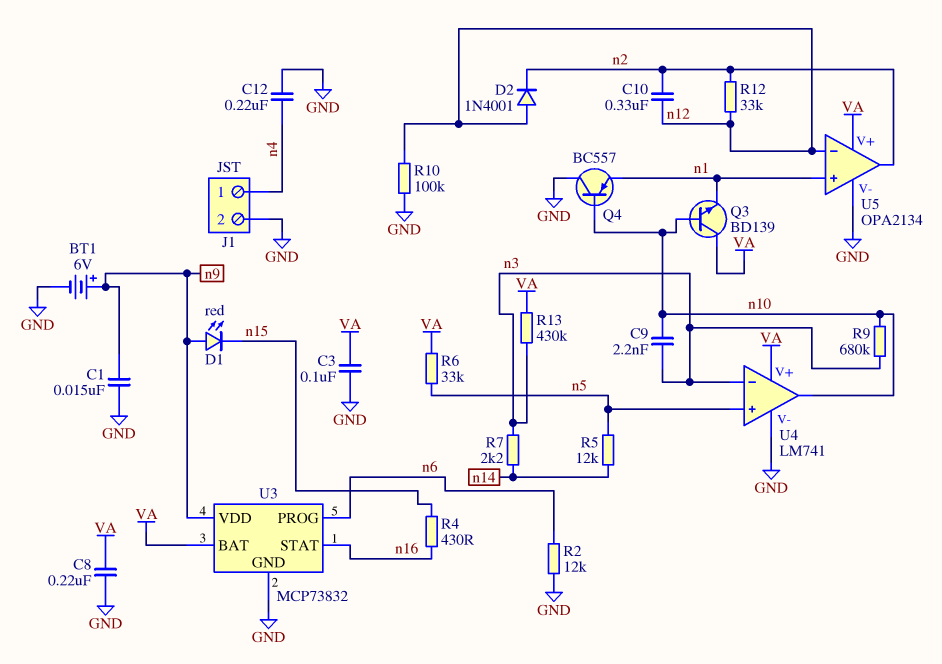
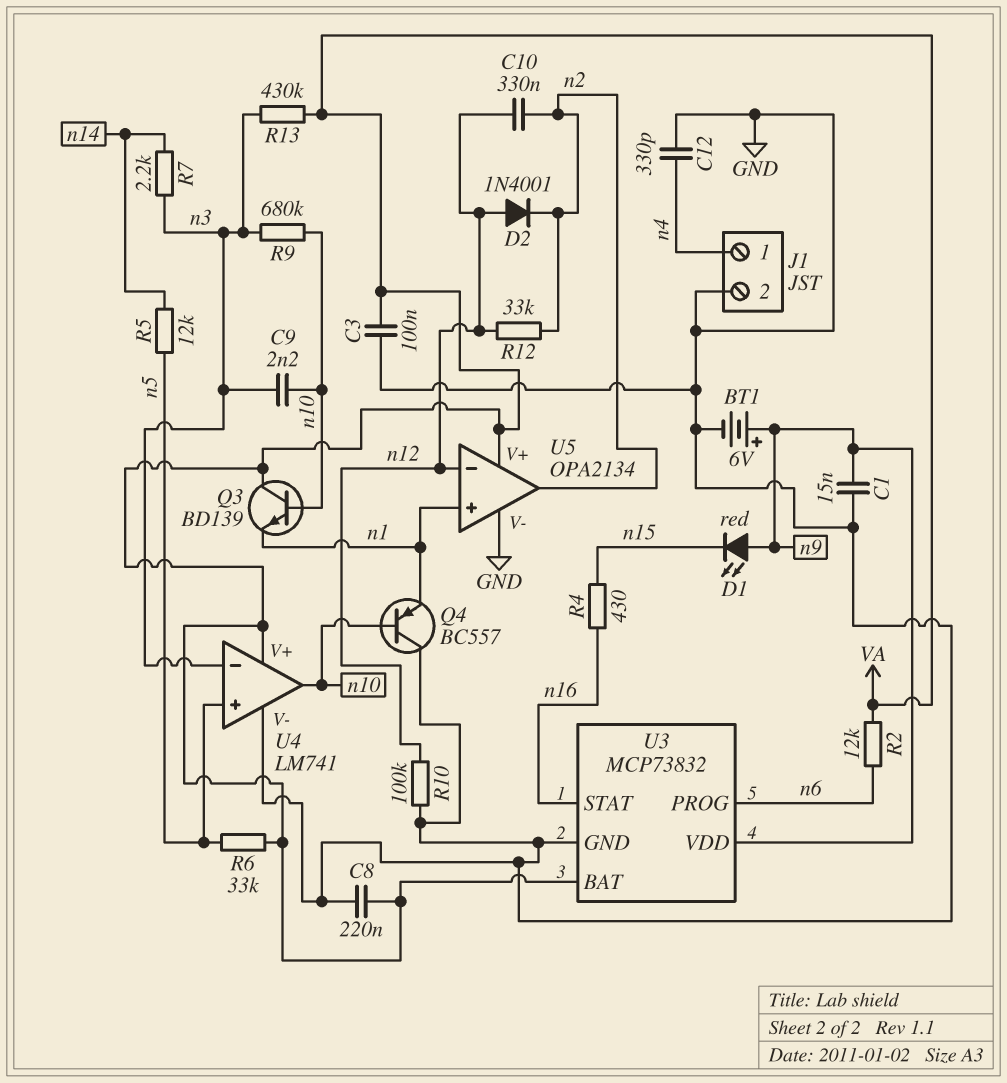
C12: 220nF (GND, n4) -> 330pF (GND, n4)
R2: 12k (GND, n6) -> 12k (VA, n6)

